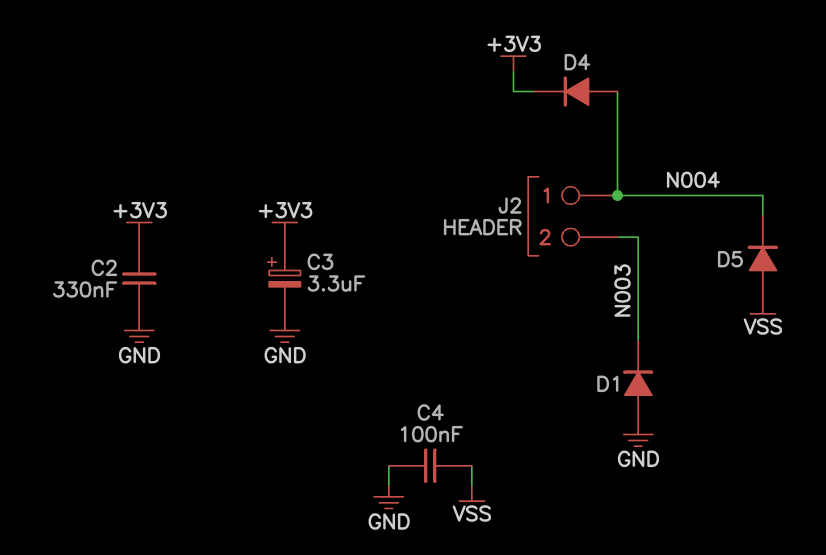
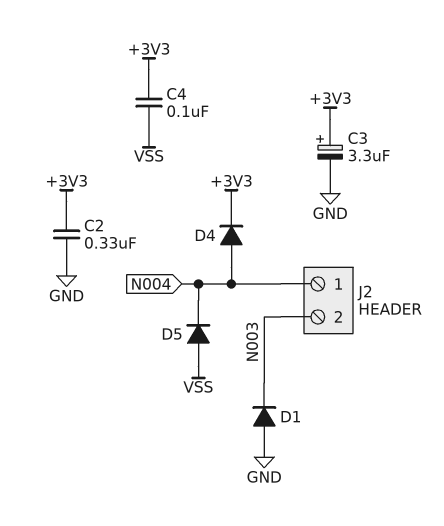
C4: 100nF (GND, VSS) -> 100nF (+3V3, VSS)

